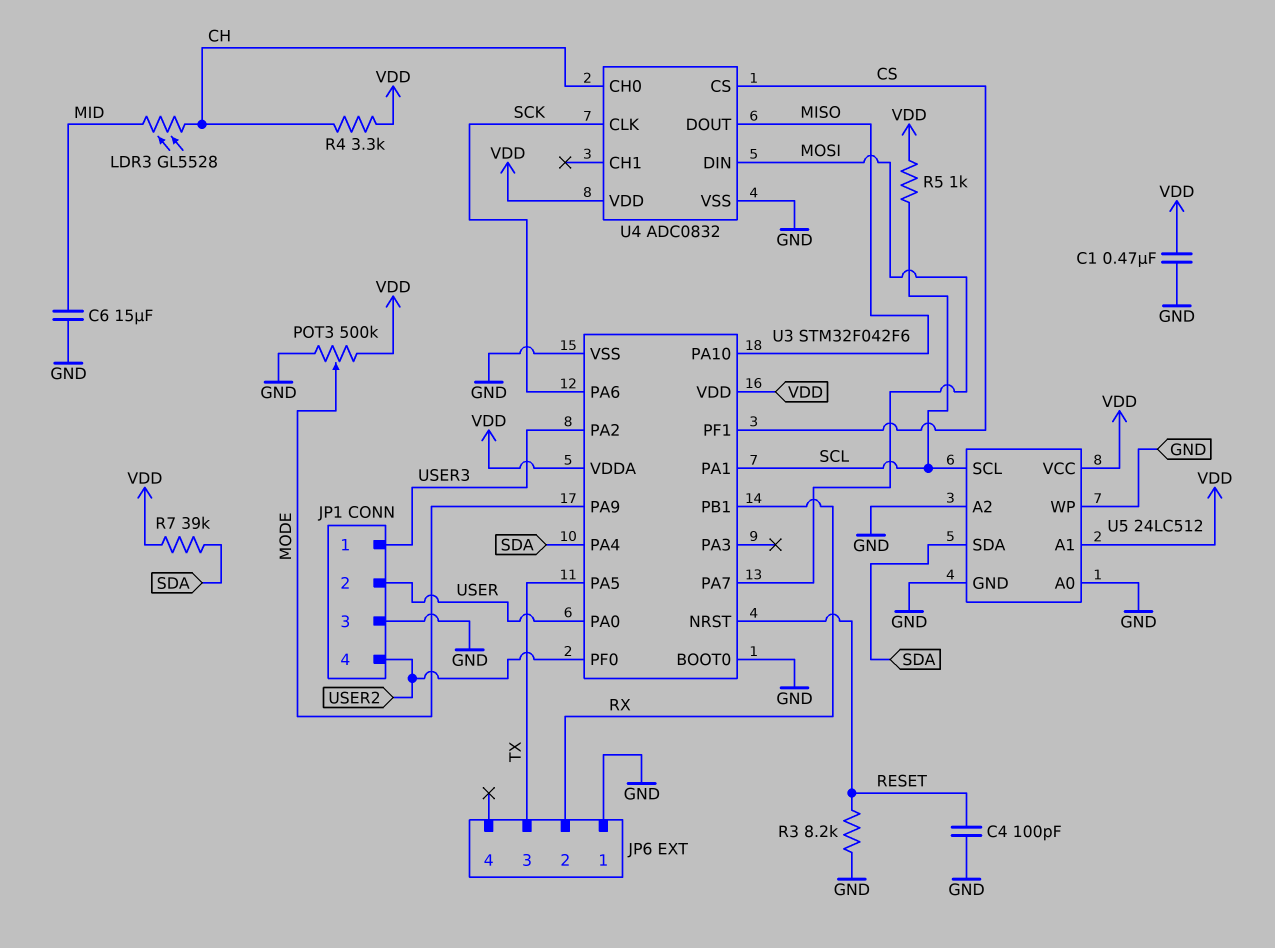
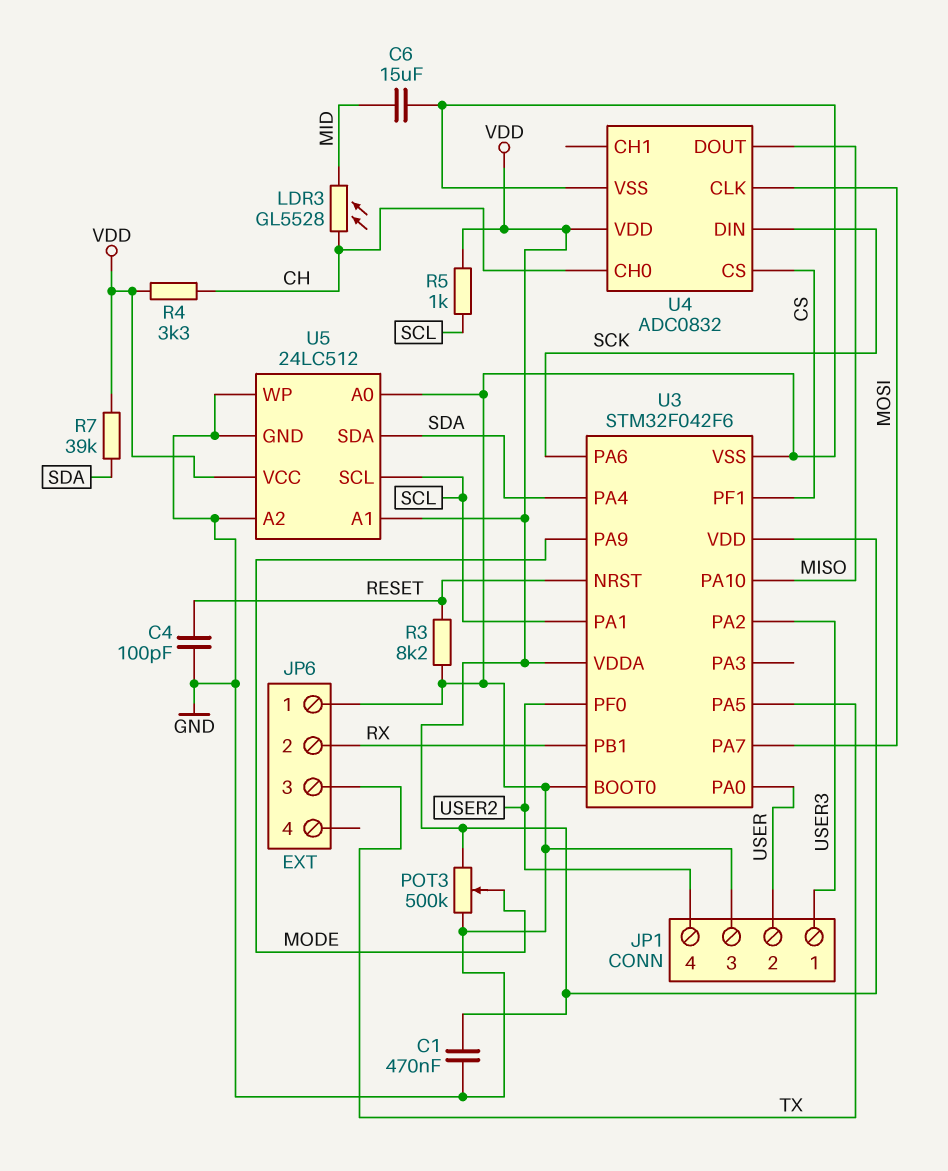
U4 pin CLK: SCK -> MOSI
U4 pin DIN: MOSI -> SCK

